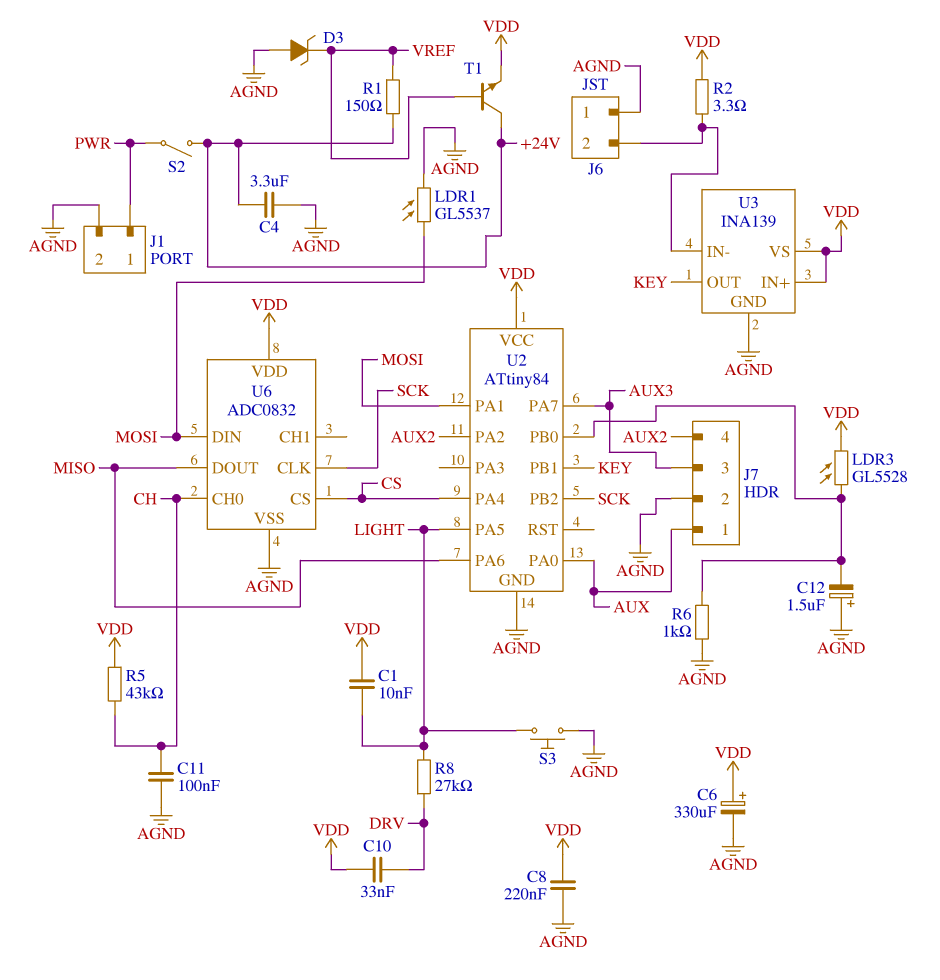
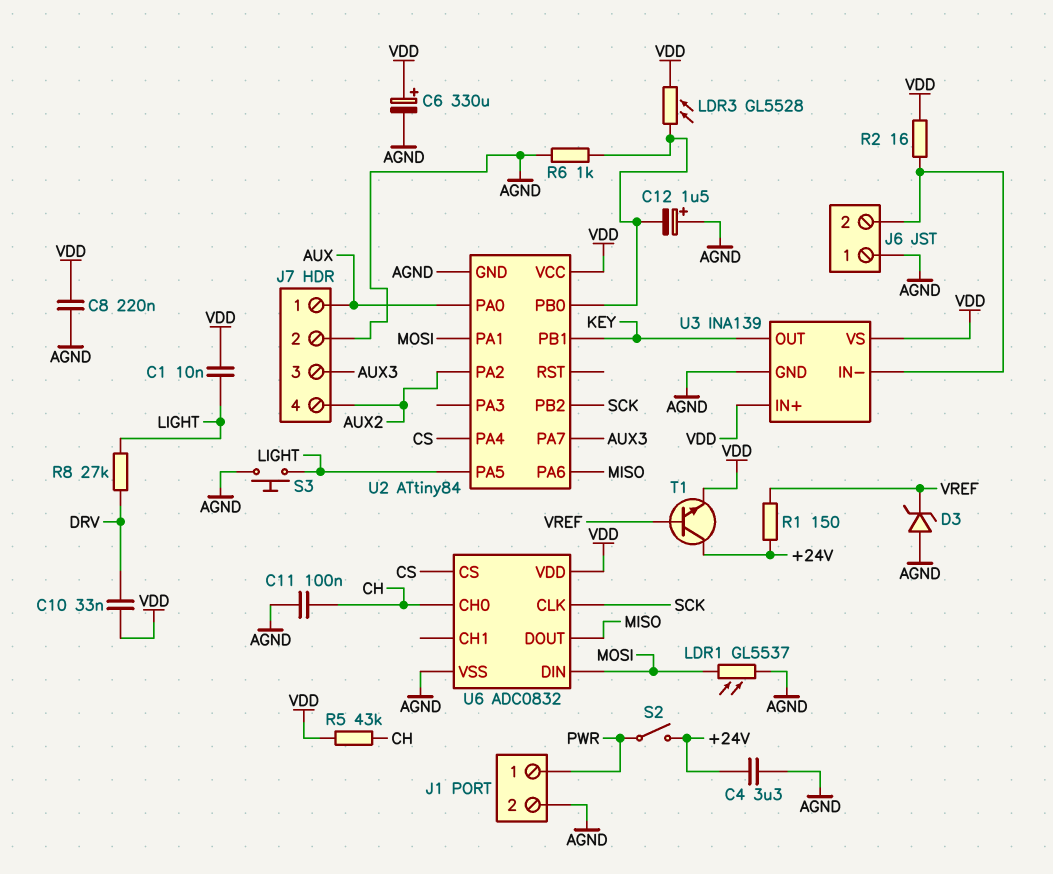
R2: 3.3 (J6/2, VDD) -> 16 (J6/2, VDD)

